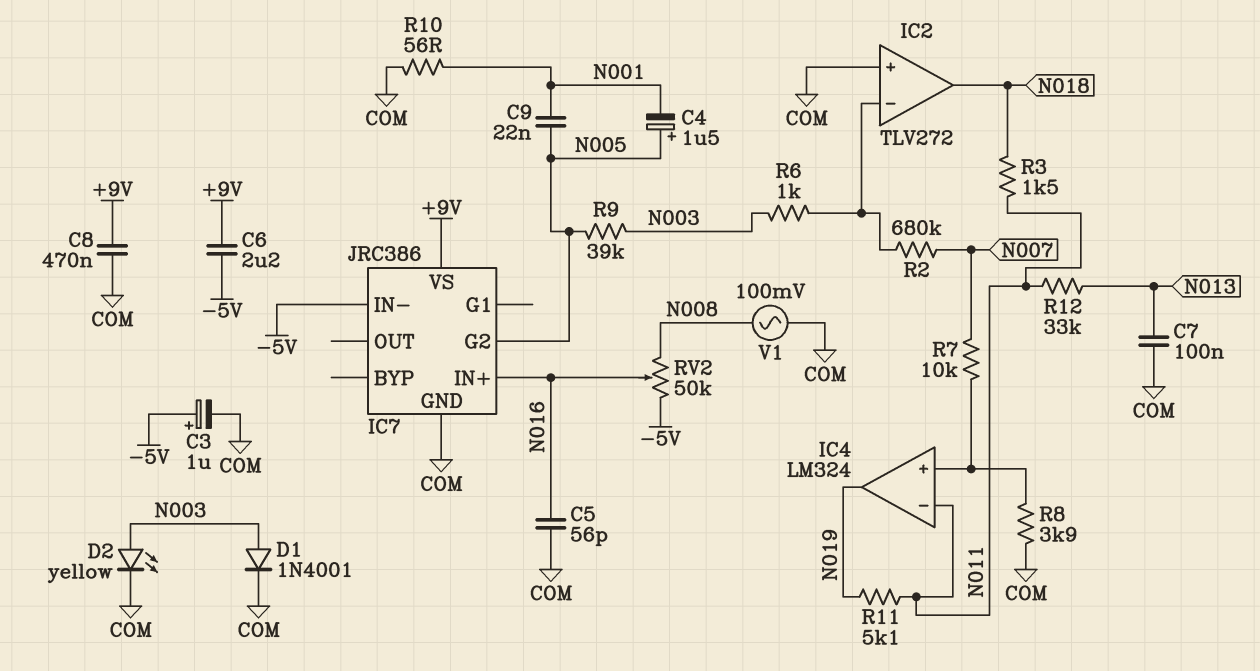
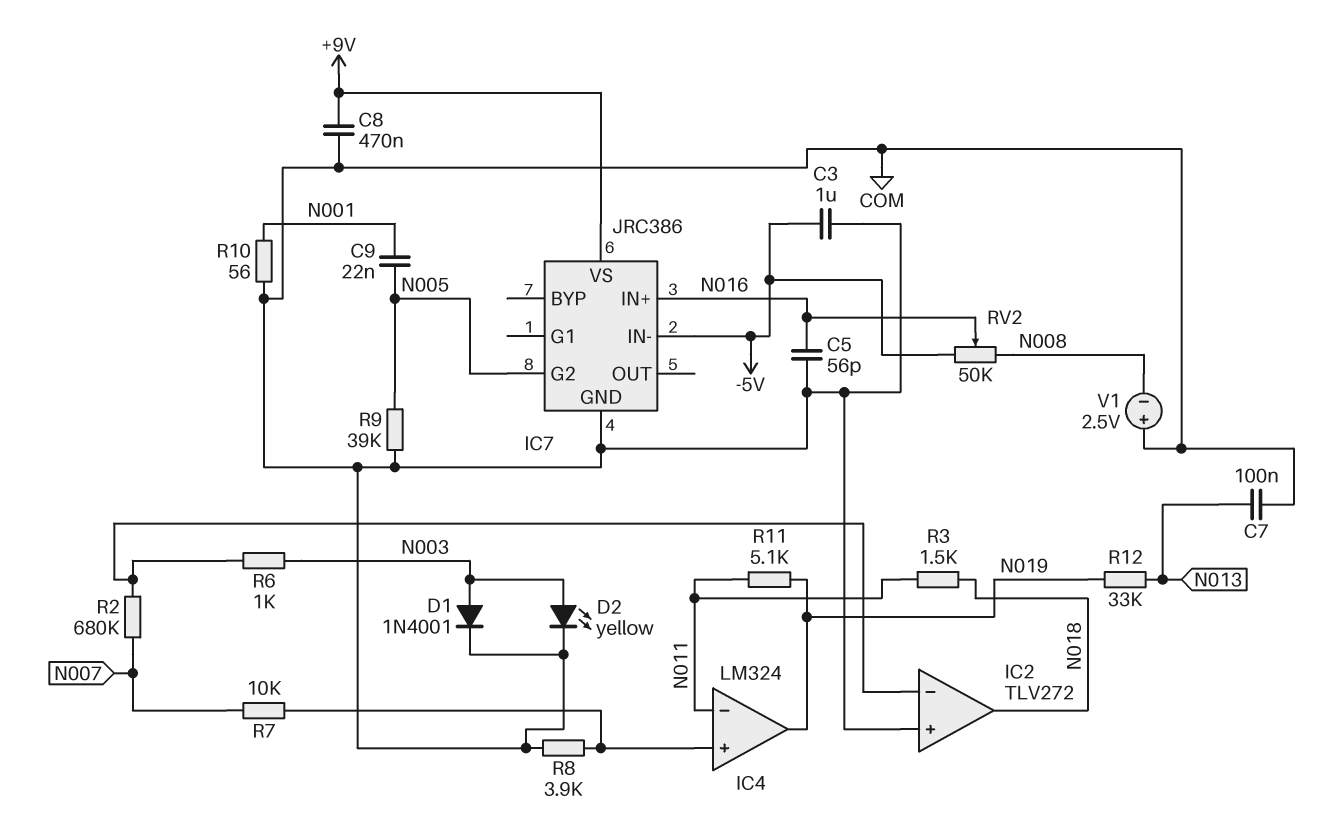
C3: 1uF (plus -5V, minus COM) -> 1uF (-5V, COM)
C4: 1.5uF (plus N005, minus N001) -> none
C6: 2.2uF (+9V, -5V) -> none
R9: 39k (N003, N005) -> 39k (COM, N005)
R12: 33k (N011, N013) -> 33k (N013, N019)
V1: AC 100mV (COM, N008) -> 2.5V (plus COM, minus N008)

